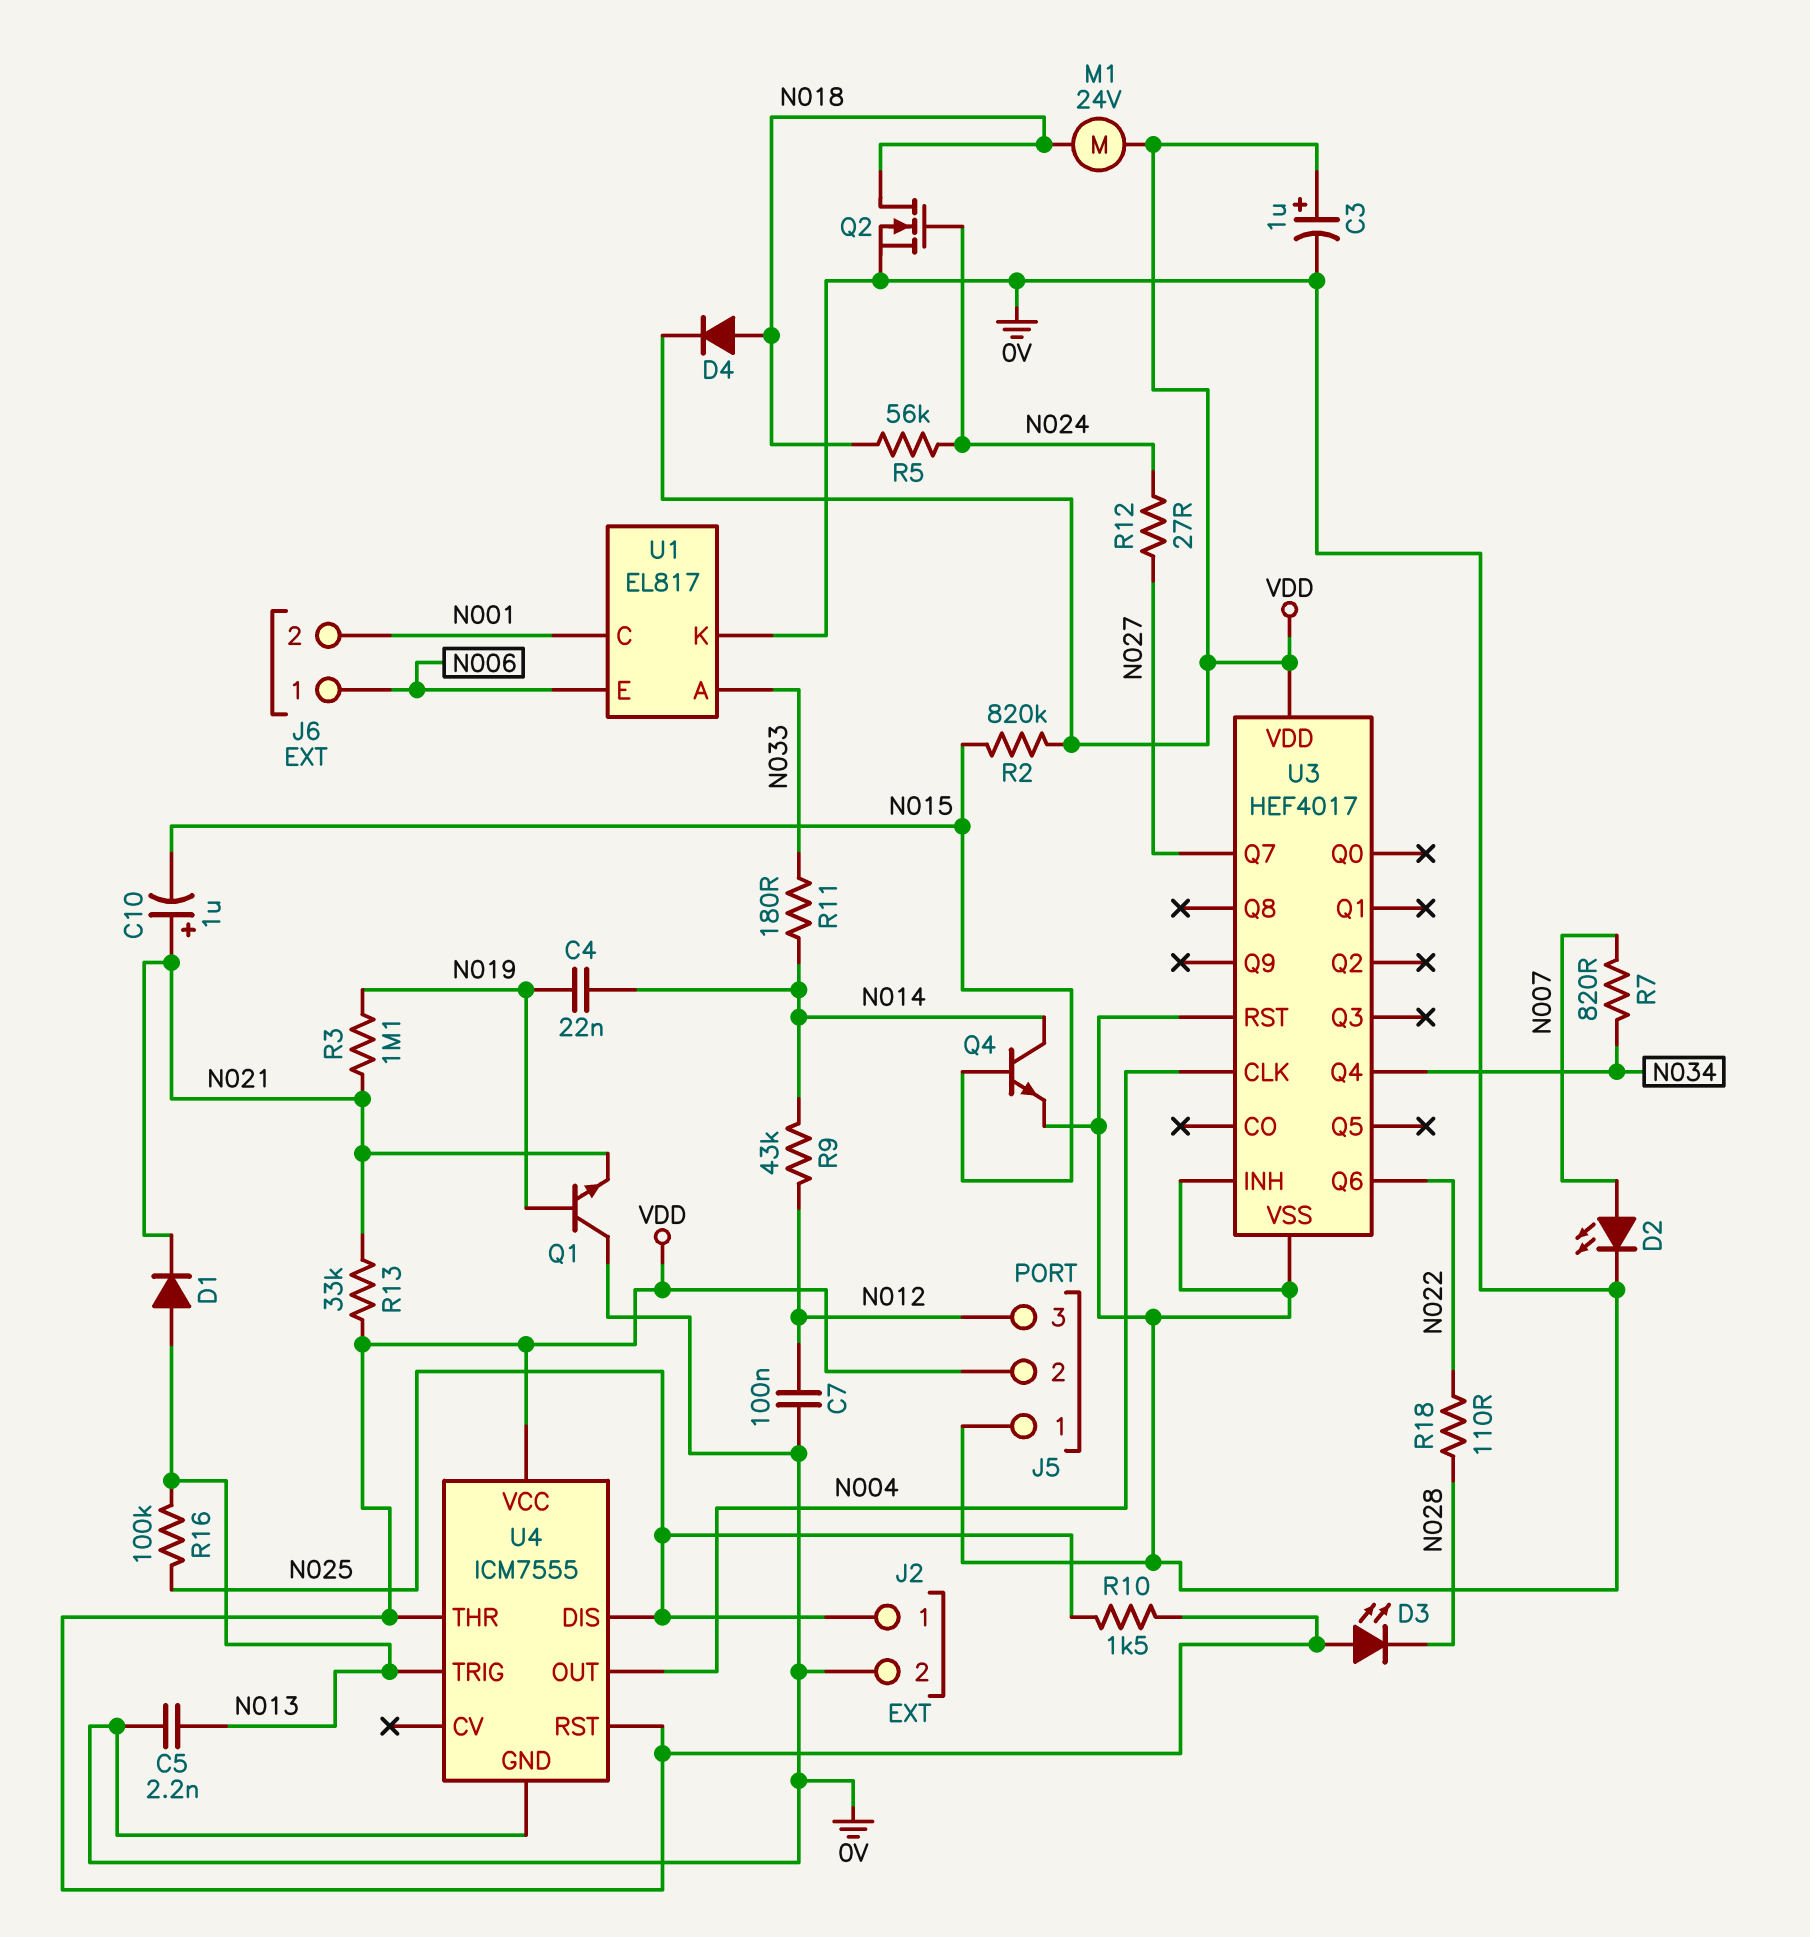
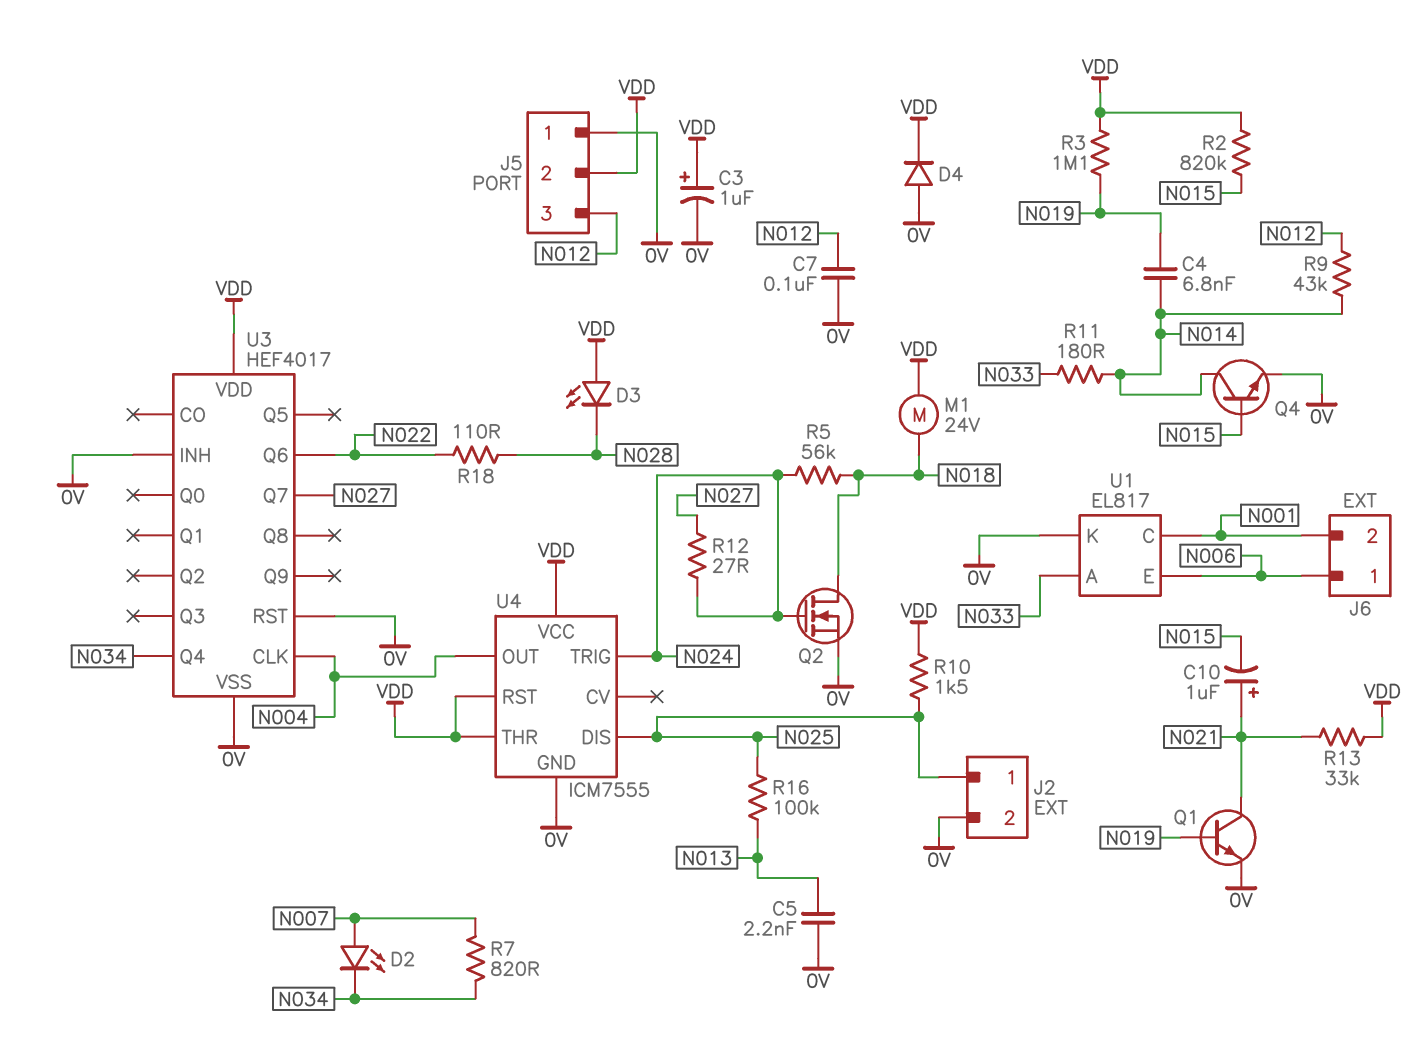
C4: 22nF (N014, N019) -> 6.8nF (N014, N019)
D1: diode (A N013, K N021) -> none
D2: LED (A N007, K 0V) -> LED (A N007, K N034)
D4: diode (A N018, K VDD) -> diode (A 0V, K VDD)
Q1: NPN (B N019, C 0V, E N021) -> NPN (B N019, C N021, E 0V)
R3: 1.1M (N019, N021) -> 1.1M (N019, VDD)
U4 pin TRIG: N013 -> N024

